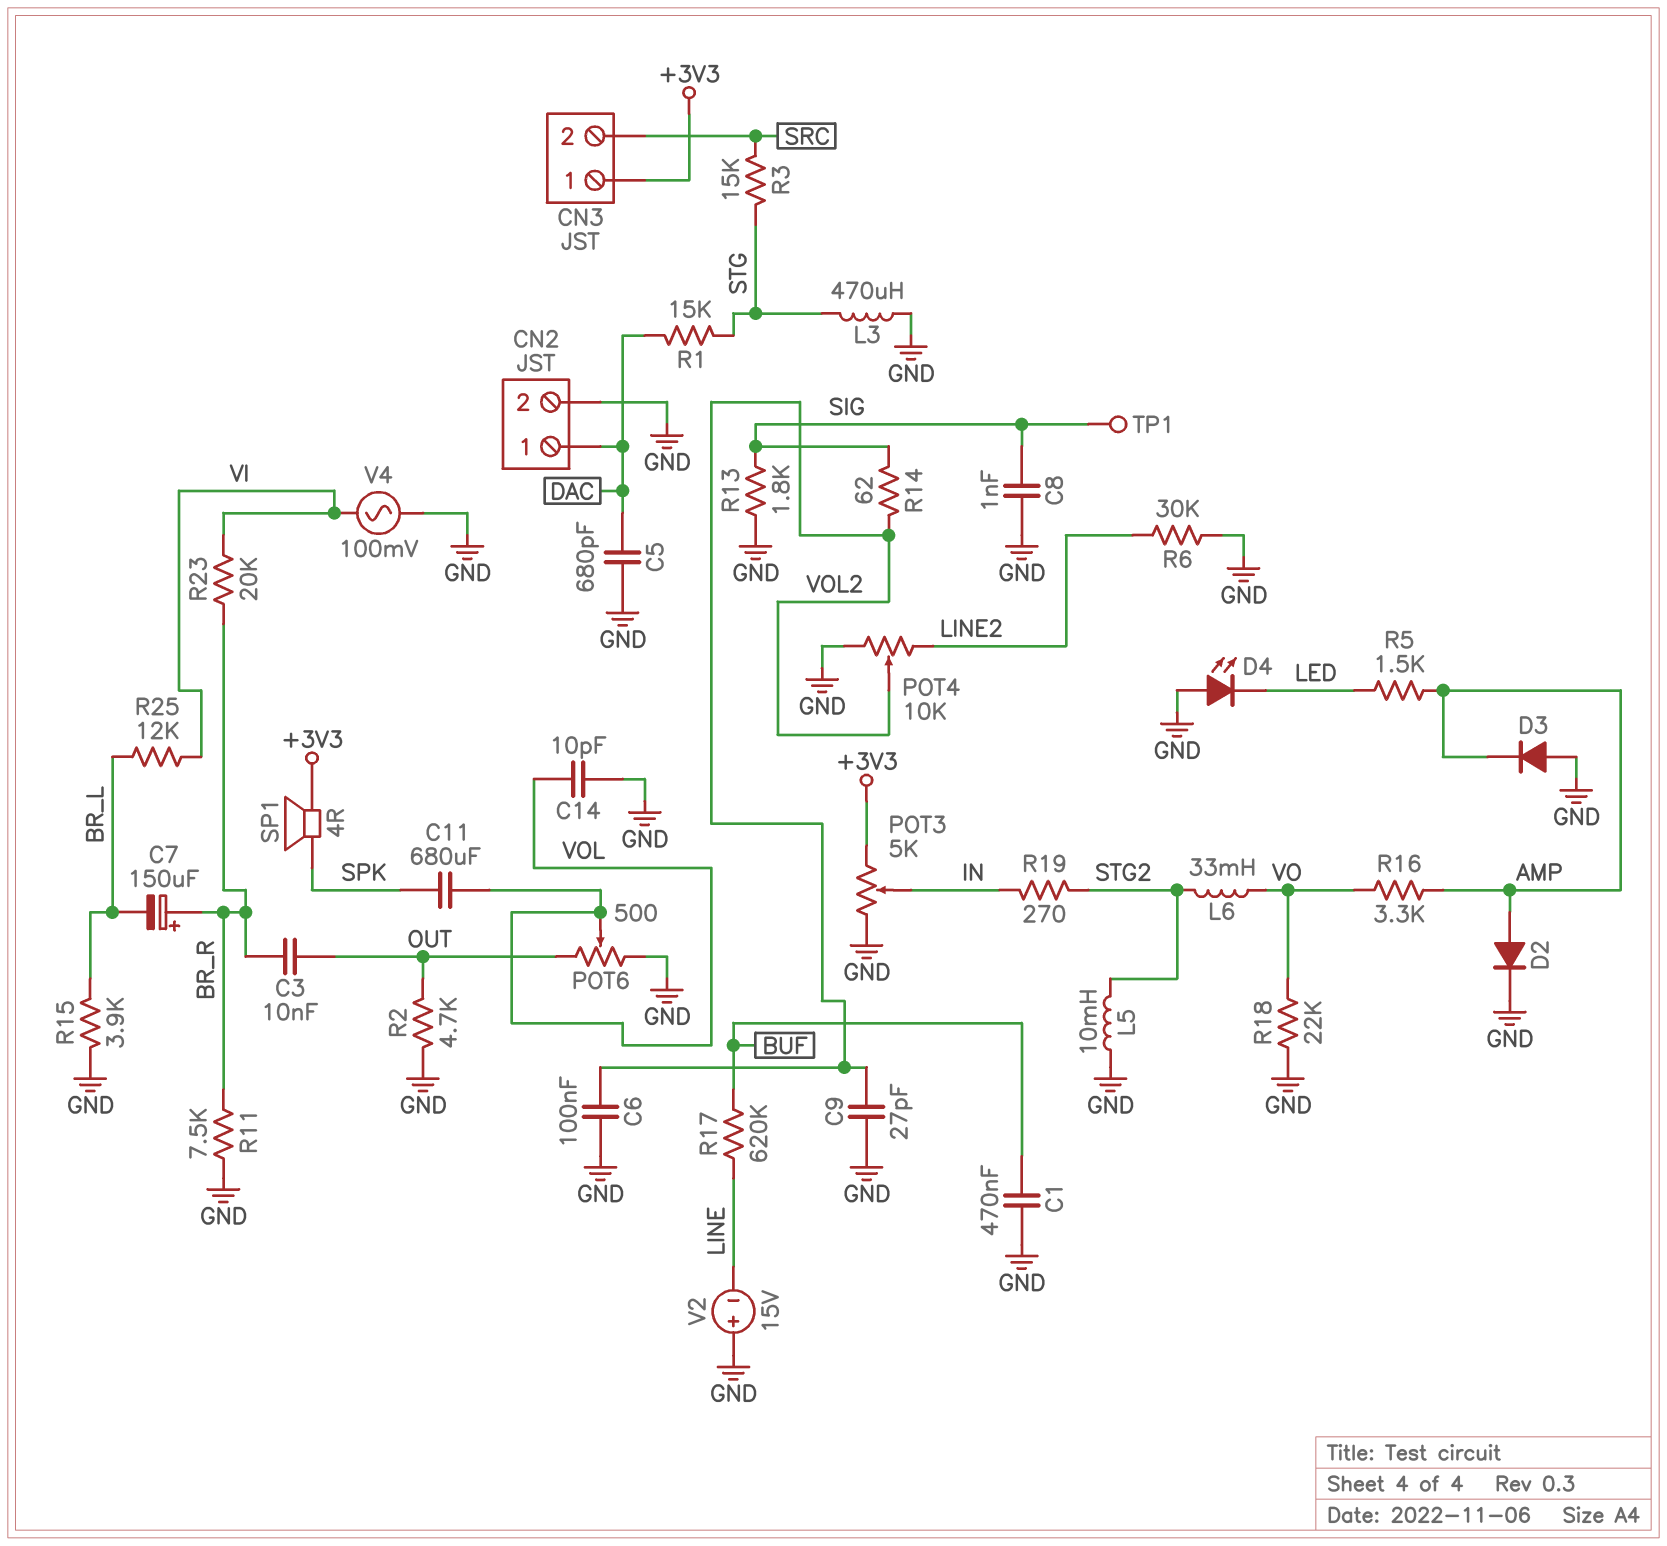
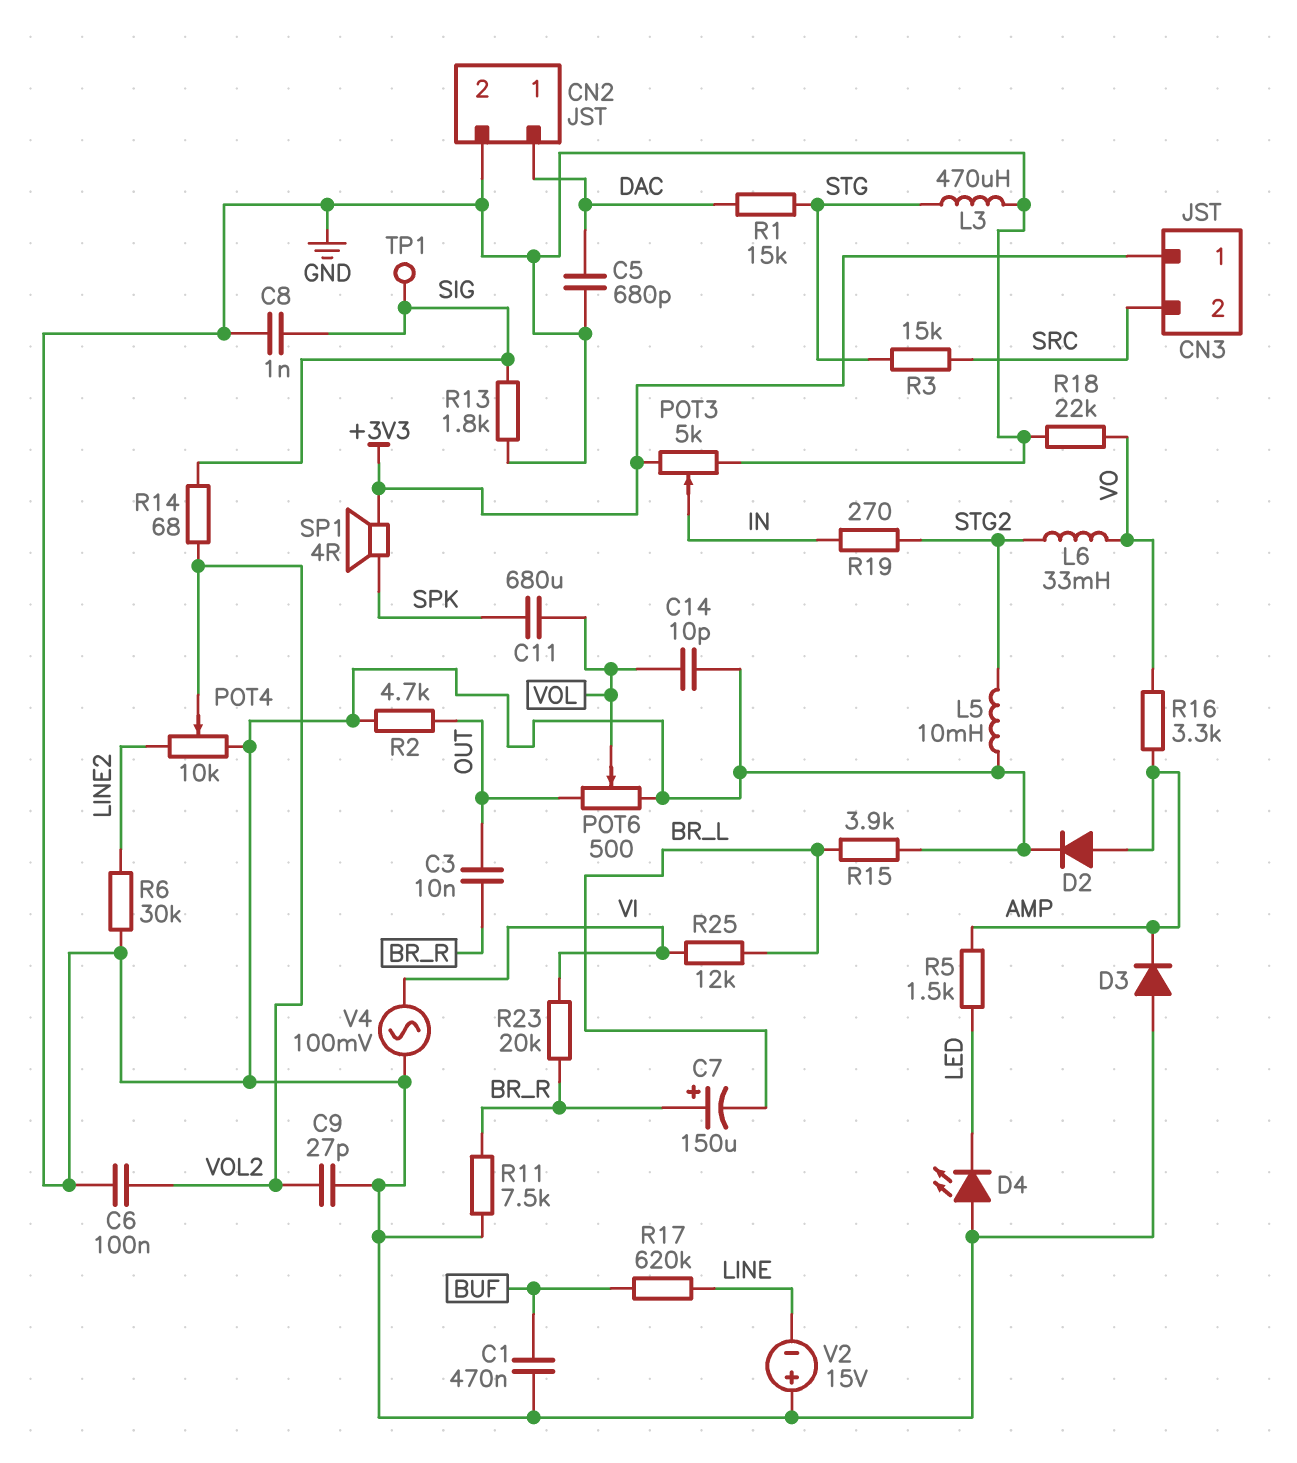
R14: 62 (SIG, VOL2) -> 68 (SIG, VOL2)

